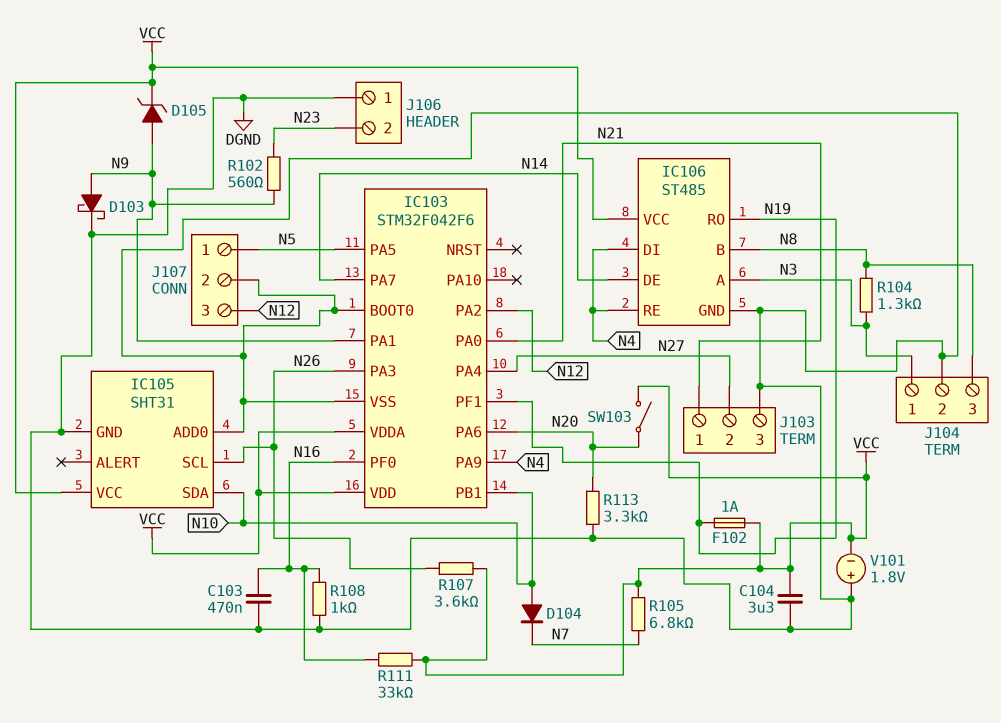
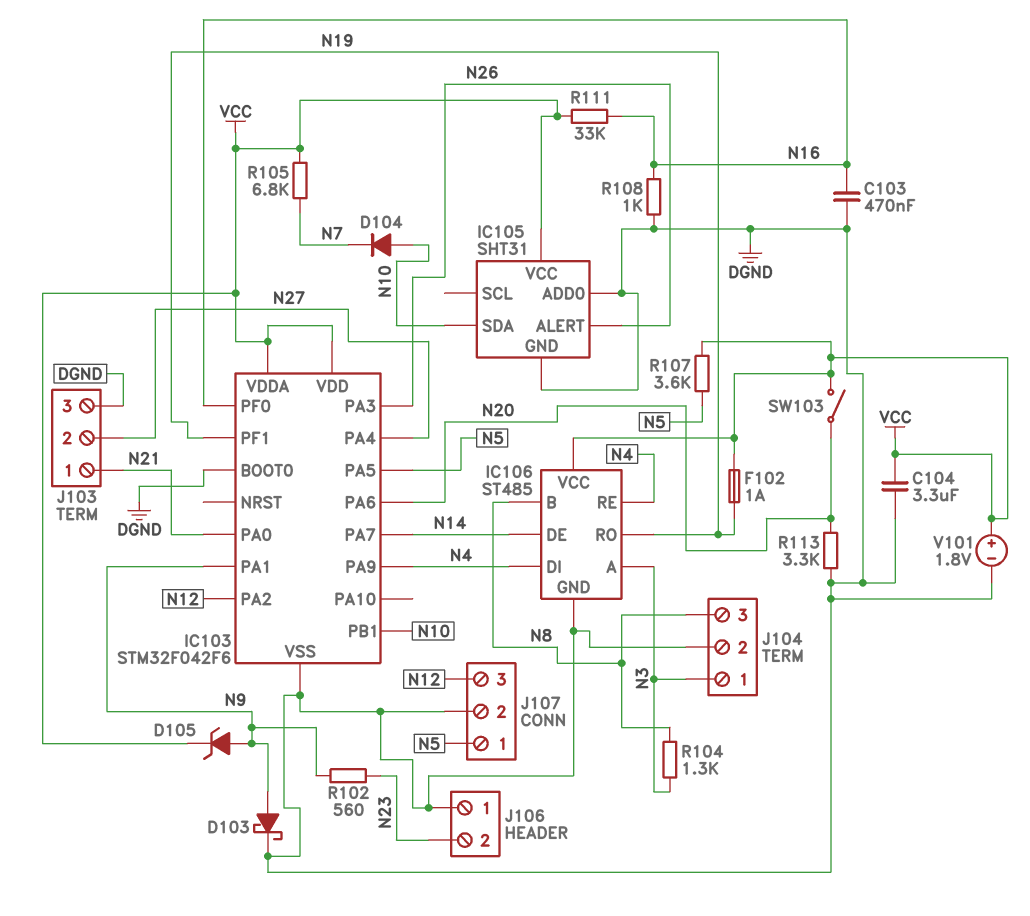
IC105 pin ALERT: none -> N26
IC105 pin SCL: N26 -> none
R107: 3.6k (N26, VCC) -> 3.6k (N5, VCC)
V101: 1.8V (plus DGND, minus VCC) -> 1.8V (plus VCC, minus DGND)

